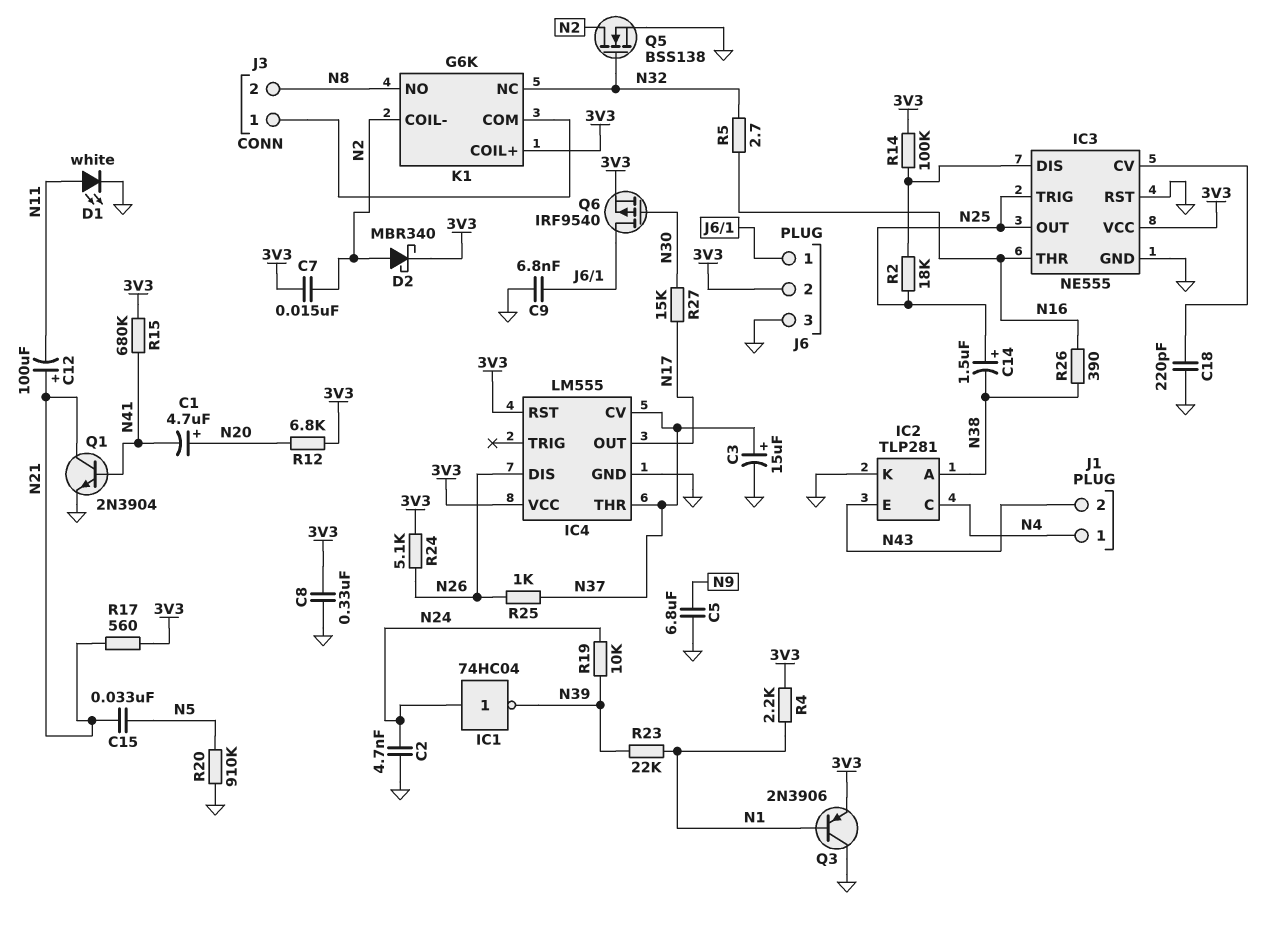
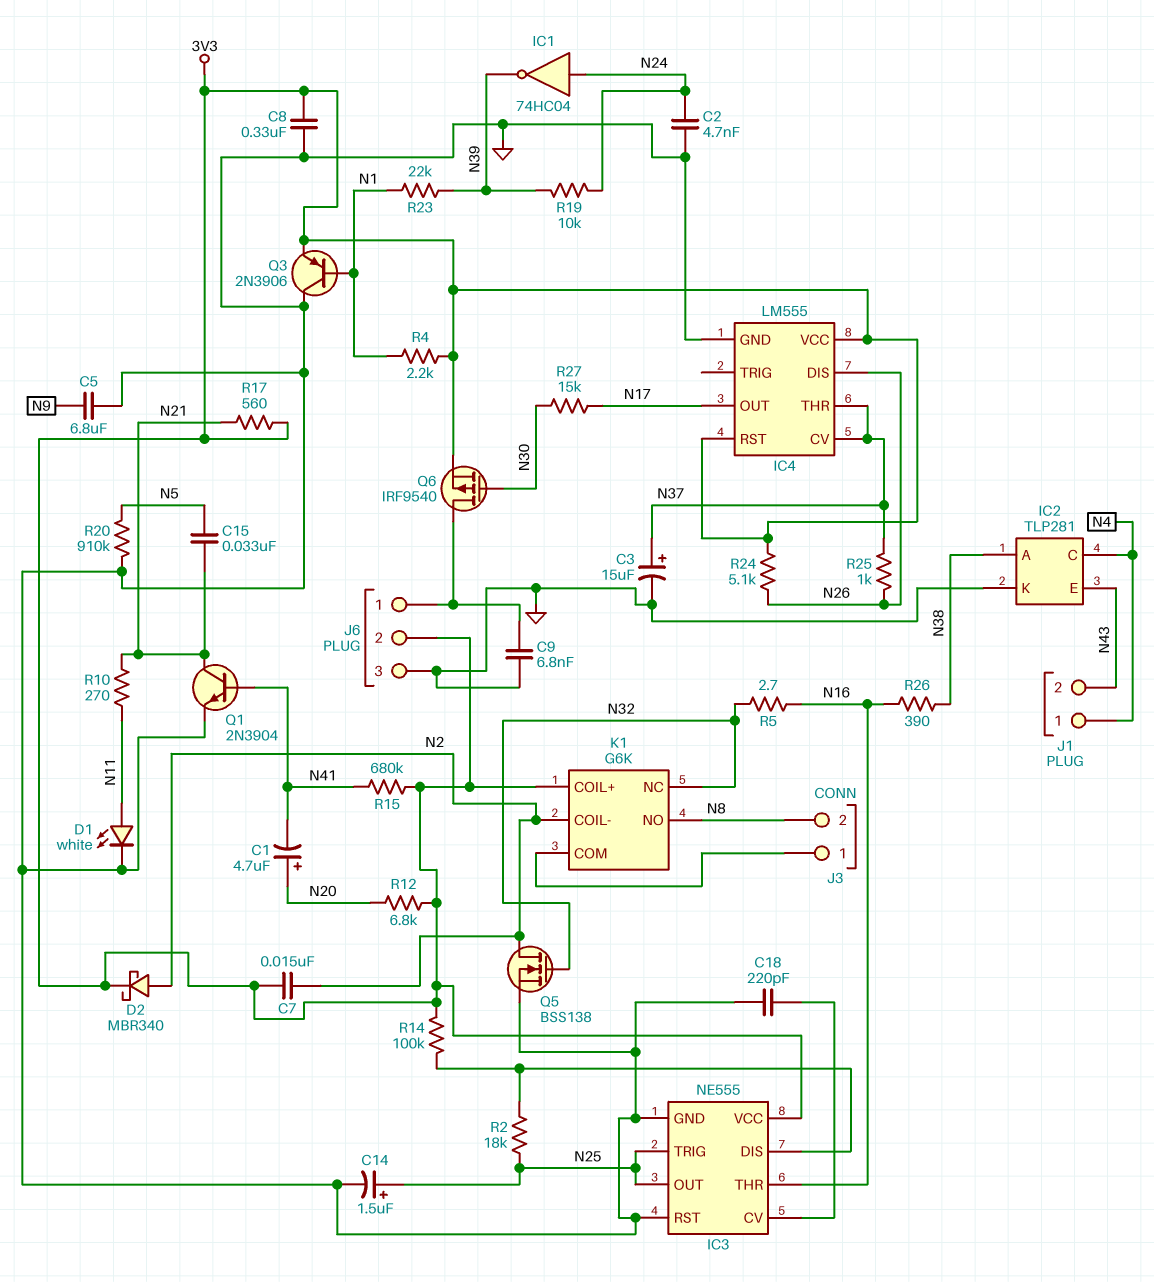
C12: 100uF (plus N21, minus N11) -> none
C14: 1.5uF (plus N25, minus N38) -> 1.5uF (plus N25, minus GND)
R10: none -> 270 (N11, N21)

